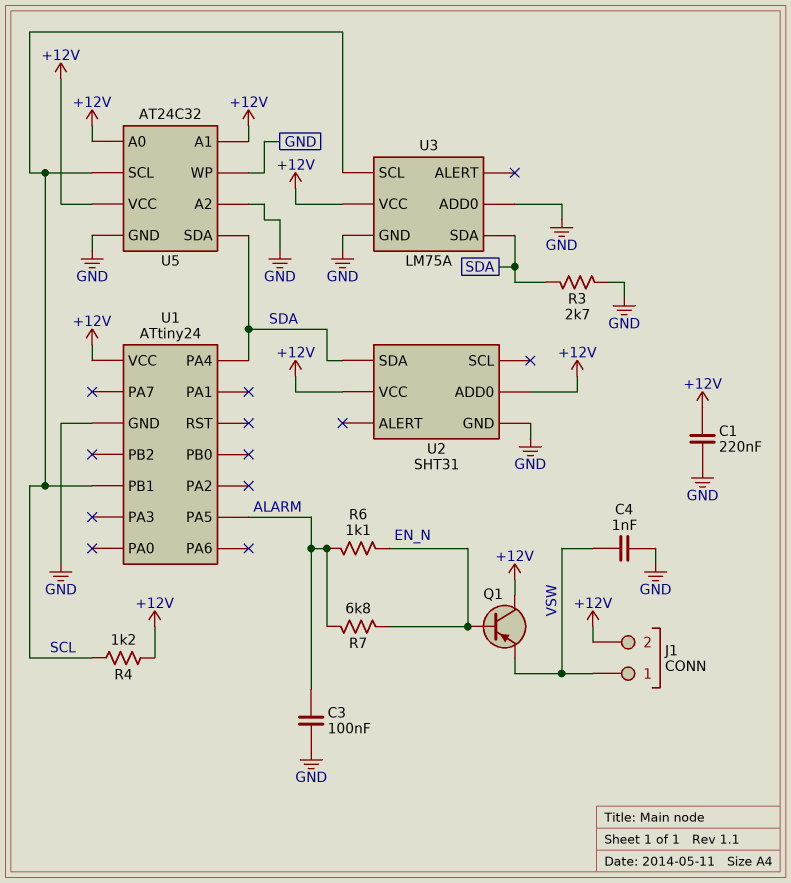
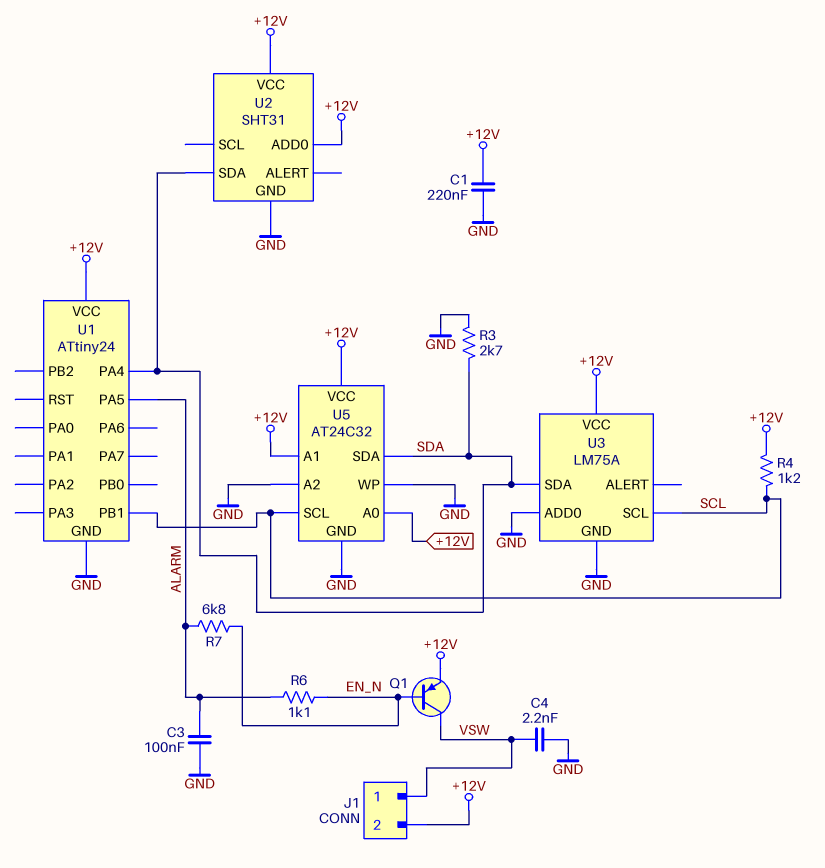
C4: 1nF (GND, VSW) -> 2.2nF (GND, VSW)
Q1: PNP (B EN_N, C +12V, E VSW) -> PNP (B EN_N, C VSW, E +12V)

